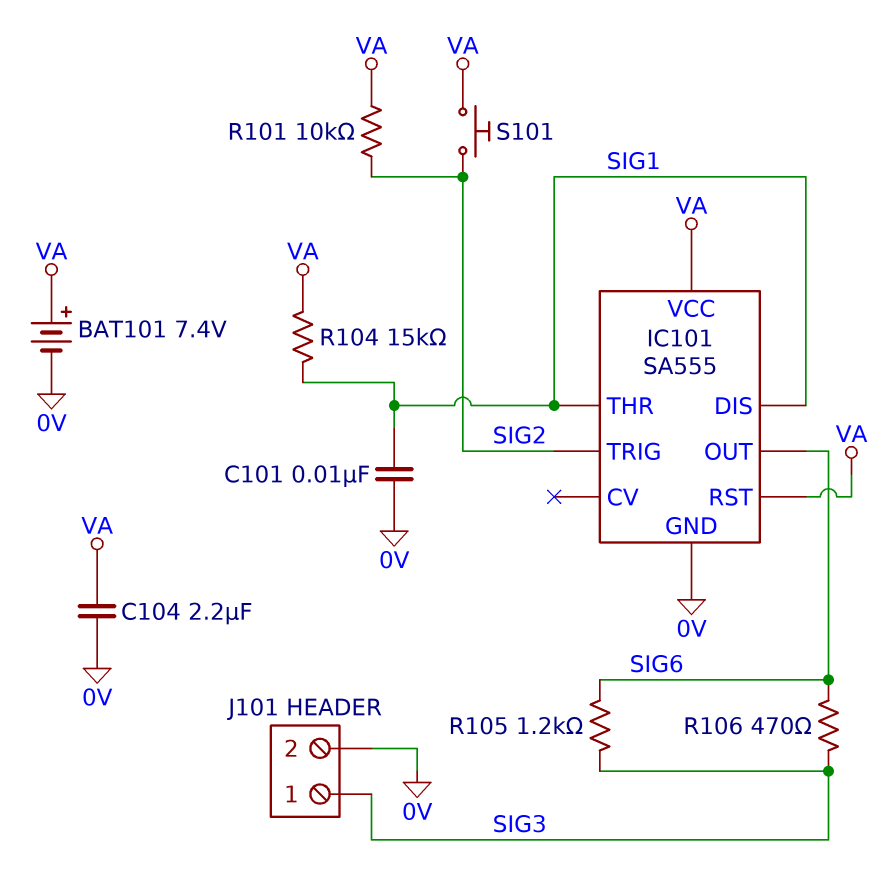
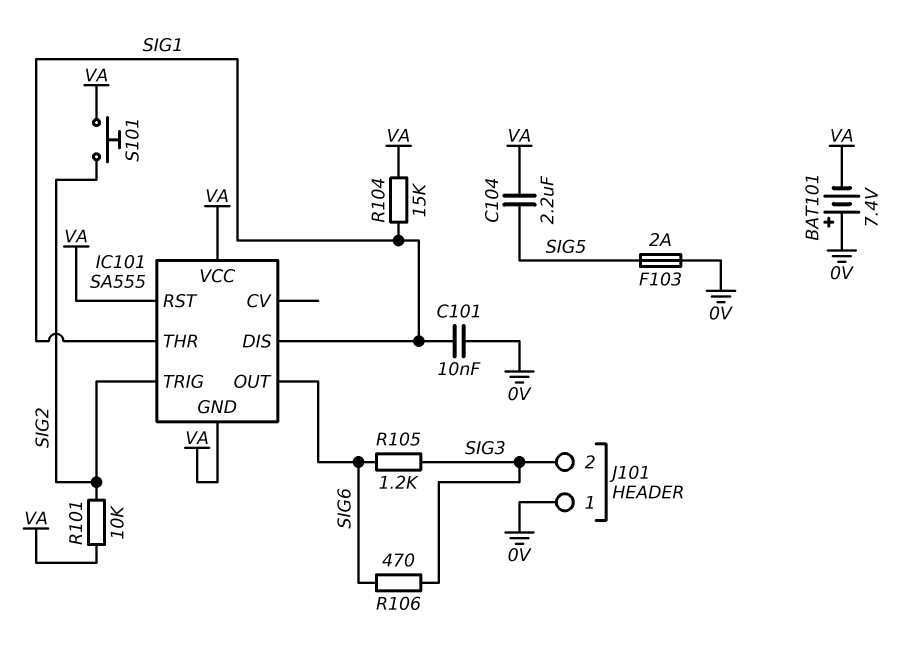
BAT101: 7.4V (plus VA, minus 0V) -> 7.4V (plus 0V, minus VA)
C104: 2.2uF (0V, VA) -> 2.2uF (SIG5, VA)
F103: none -> 2A (0V, SIG5)
IC101 pin GND: 0V -> VA
J101 pin 1: SIG3 -> 0V
J101 pin 2: 0V -> SIG3

